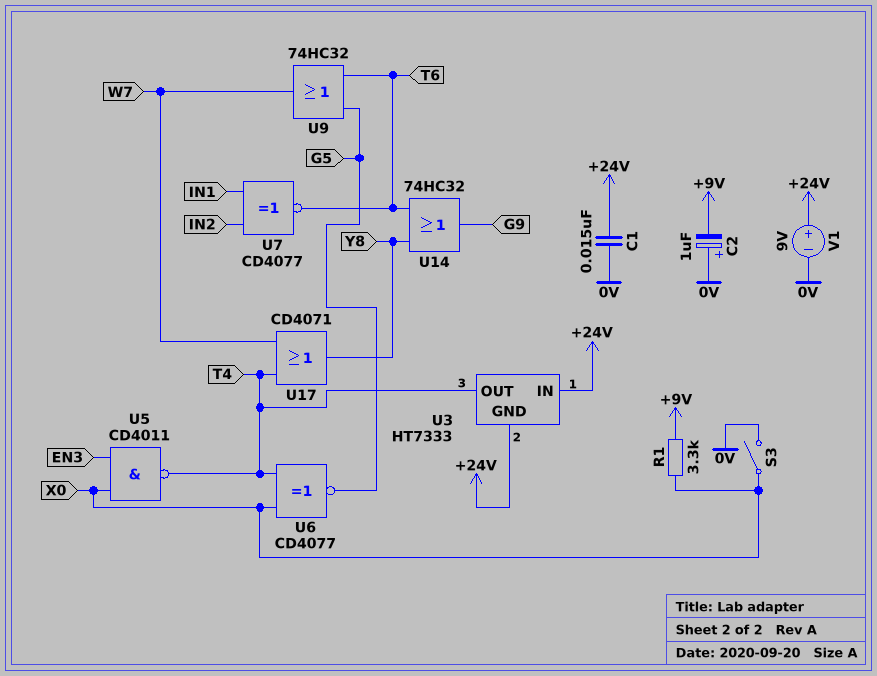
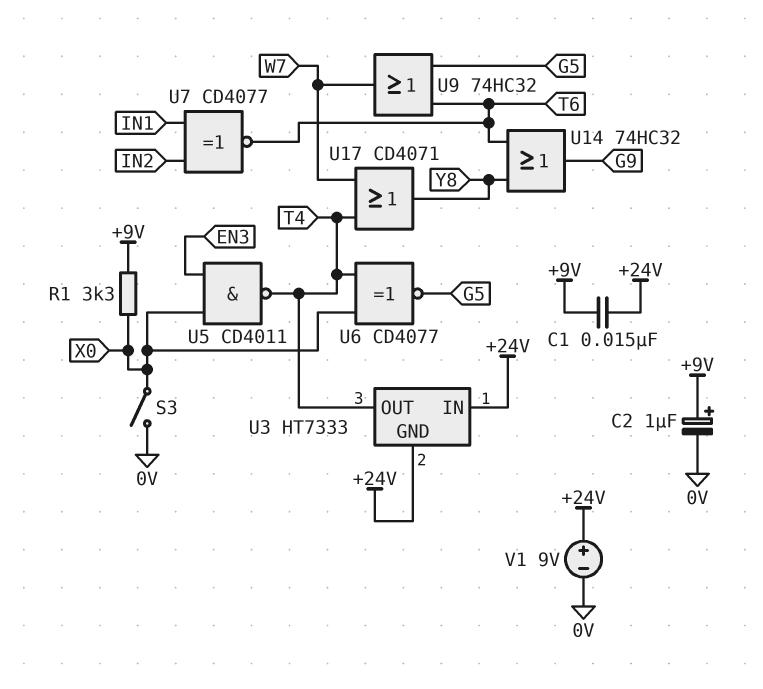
C1: 15nF (+24V, 0V) -> 15nF (+9V, +24V)
C2: 1uF (plus 0V, minus +9V) -> 1uF (plus +9V, minus 0V)

